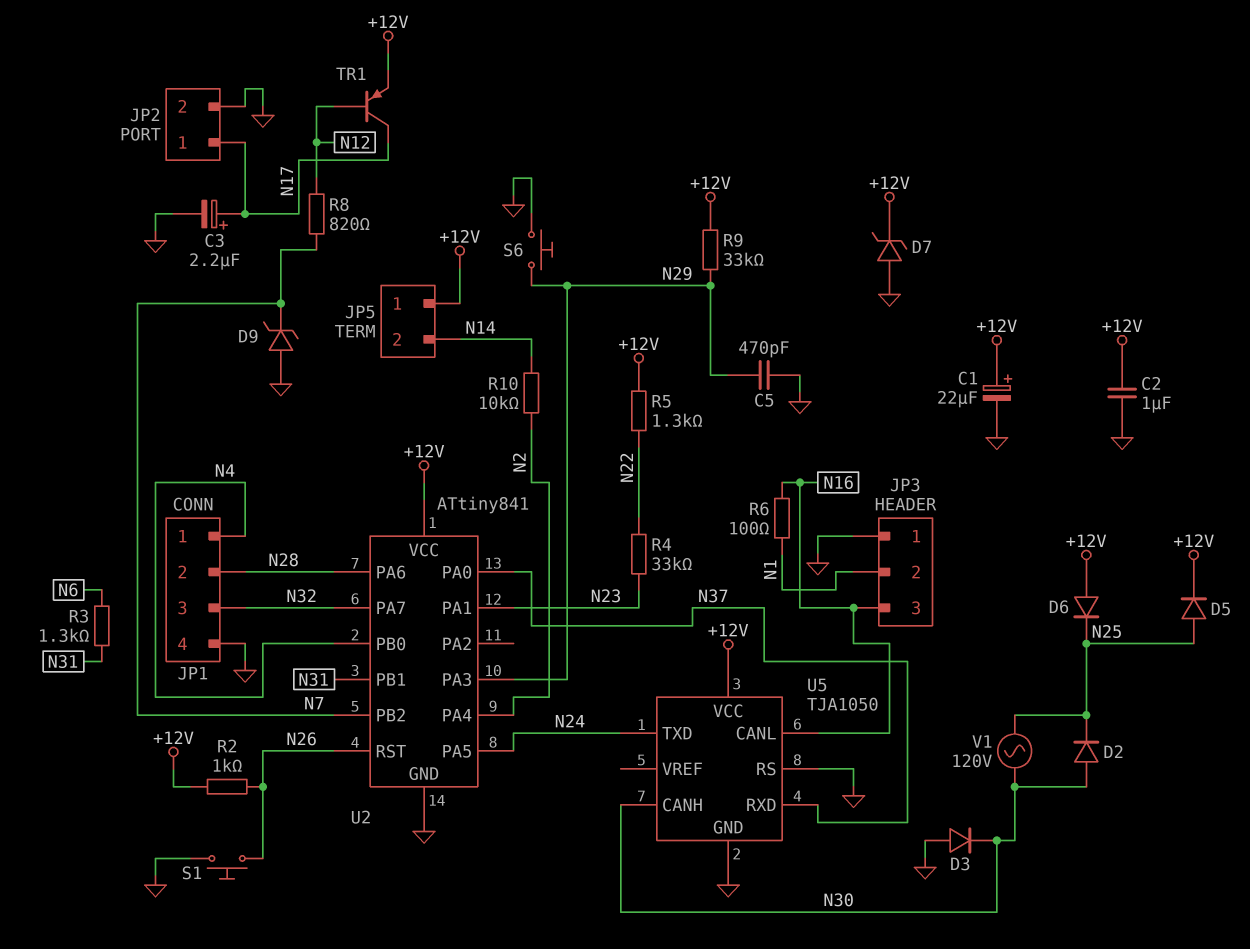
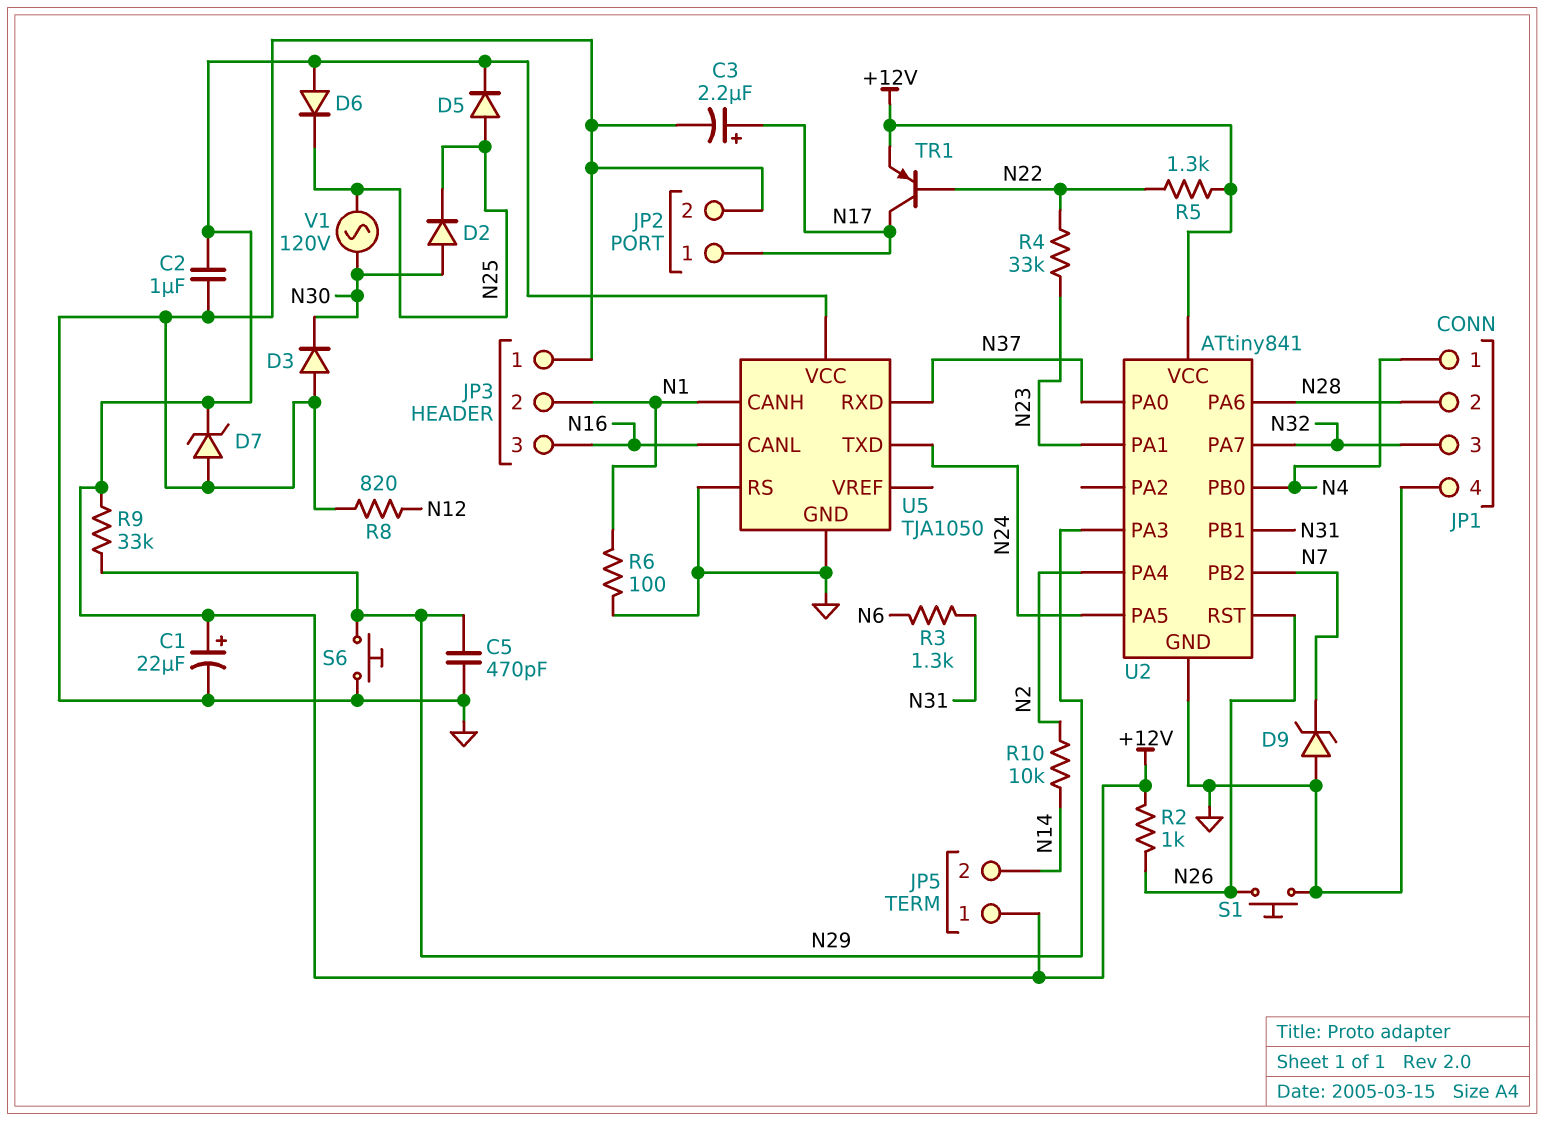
R6: 100 (N1, N16) -> 100 (GND, N1)
R8: 820 (N7, N12) -> 820 (GND, N12)
TR1: PNP (B N12, C N17, E +12V) -> PNP (B N22, C N17, E +12V)
U5 pin CANH: N30 -> N1

